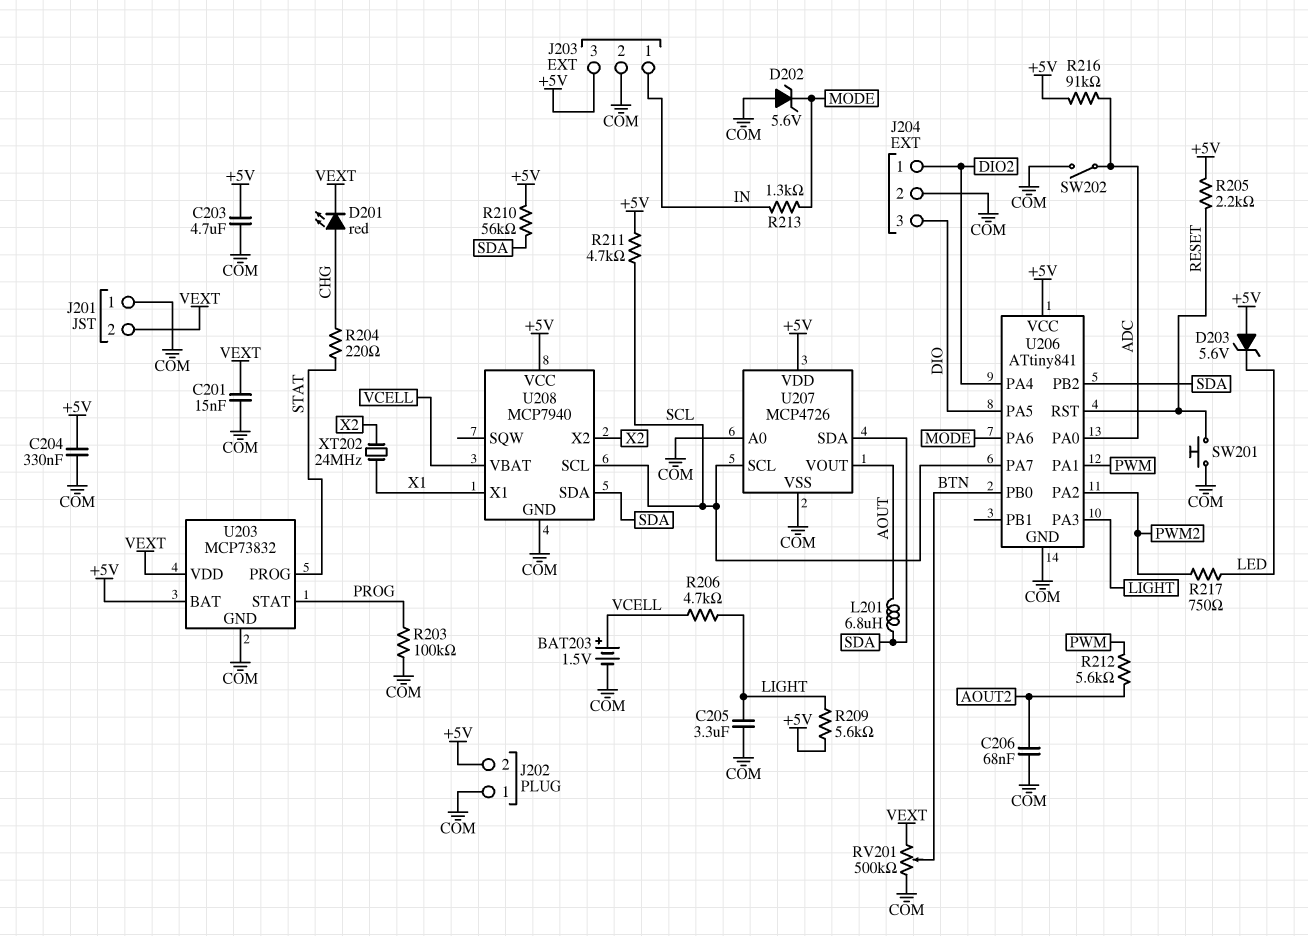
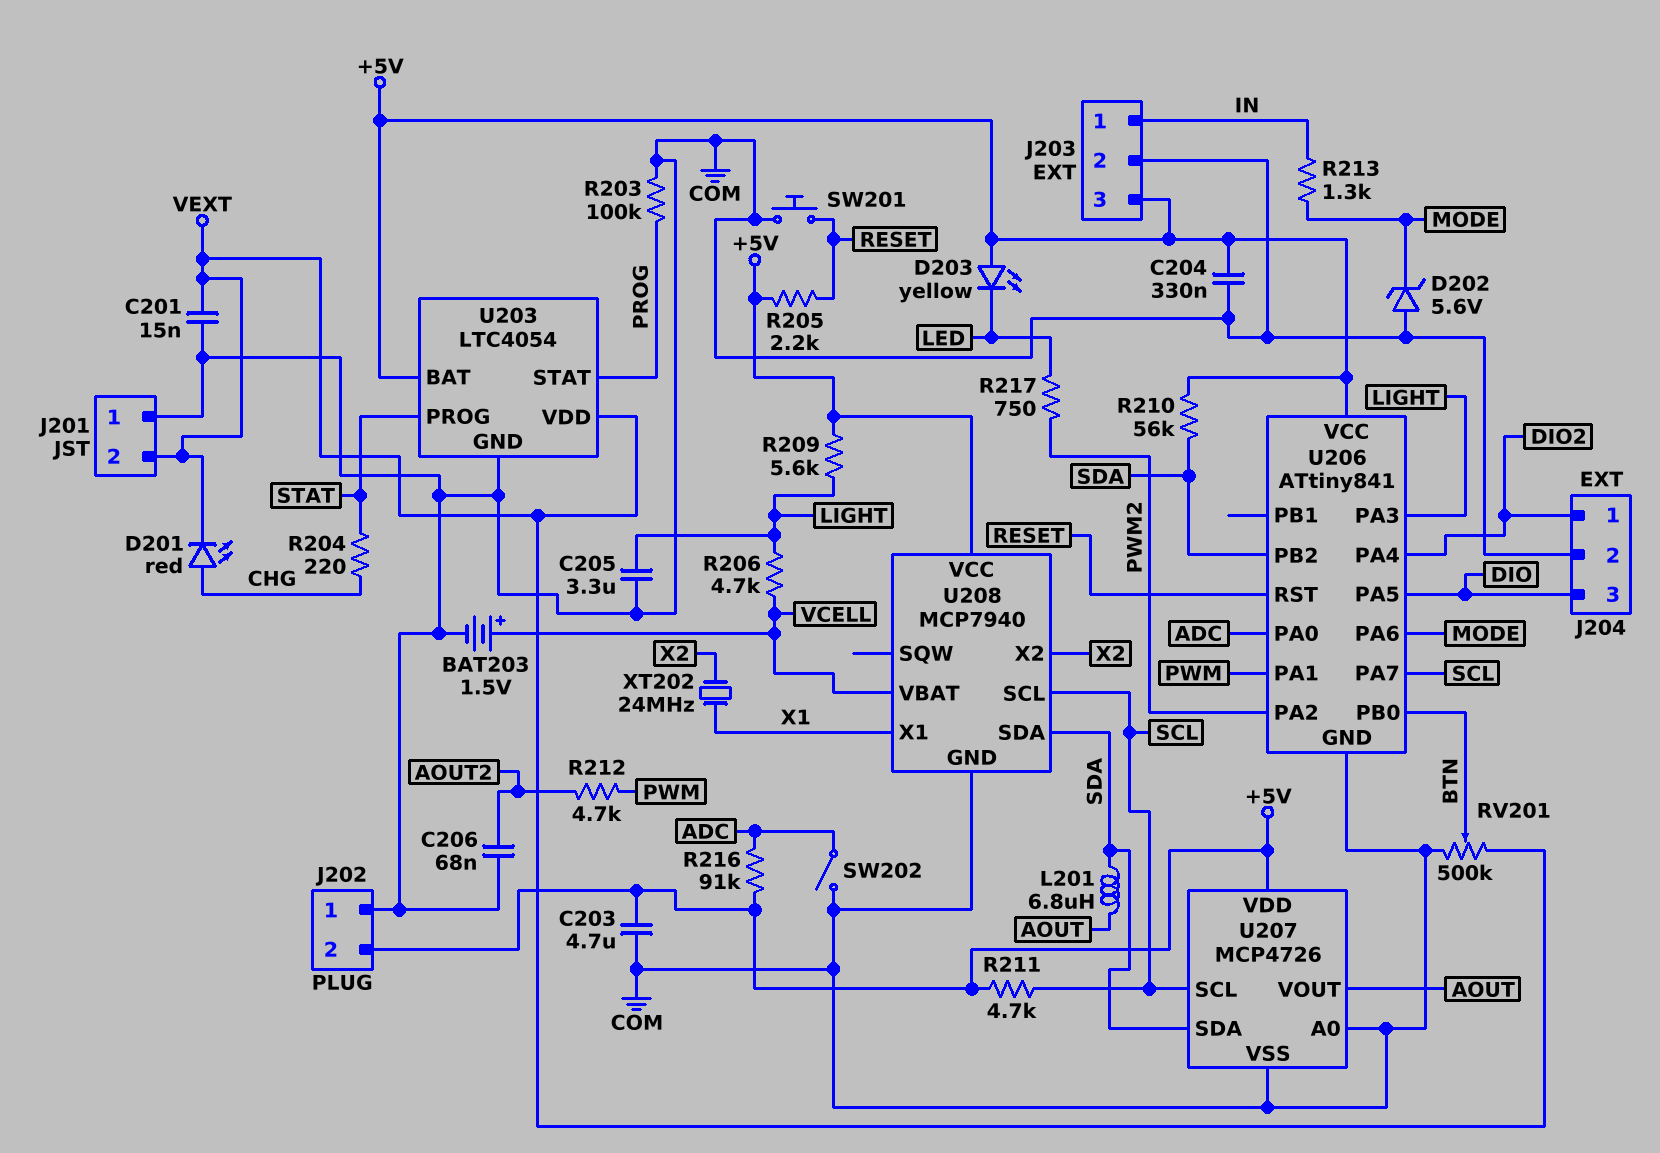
D203: zener 5.6V (A +5V, K LED) -> LED yellow (A +5V, K LED)
R212: 5.6k (AOUT2, PWM) -> 4.7k (AOUT2, PWM)
U203: MCP73832 -> LTC4054

